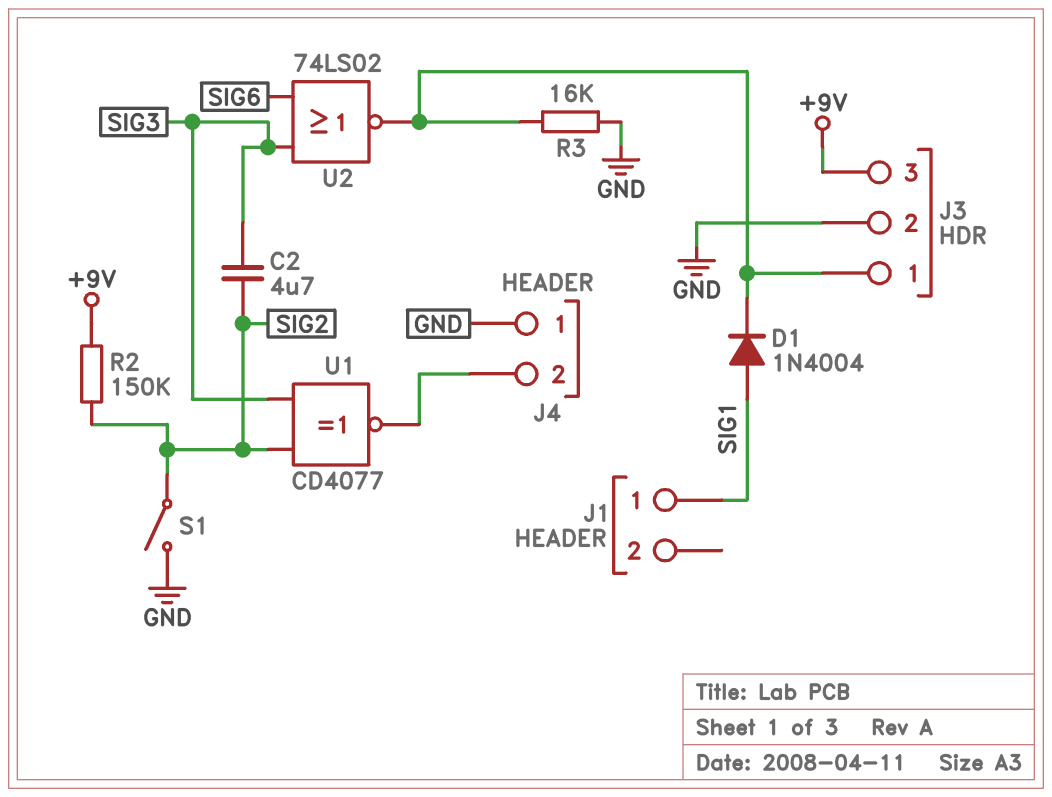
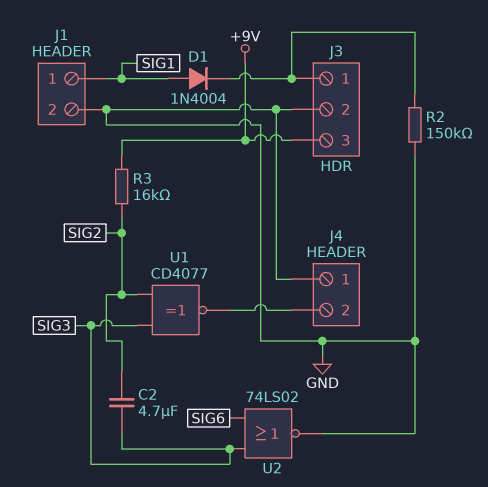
J1 pin 2: none -> GND
R2: 150k (+9V, SIG2) -> 150k (GND, J3/1)
R3: 16k (GND, J3/1) -> 16k (+9V, SIG2)
S1: switch (GND, SIG2) -> none
U2: NOR 74LS02 (in SIG3, in SIG6, out J3/1) -> NOR 74LS02 (in SIG3, in SIG6, out GND)

